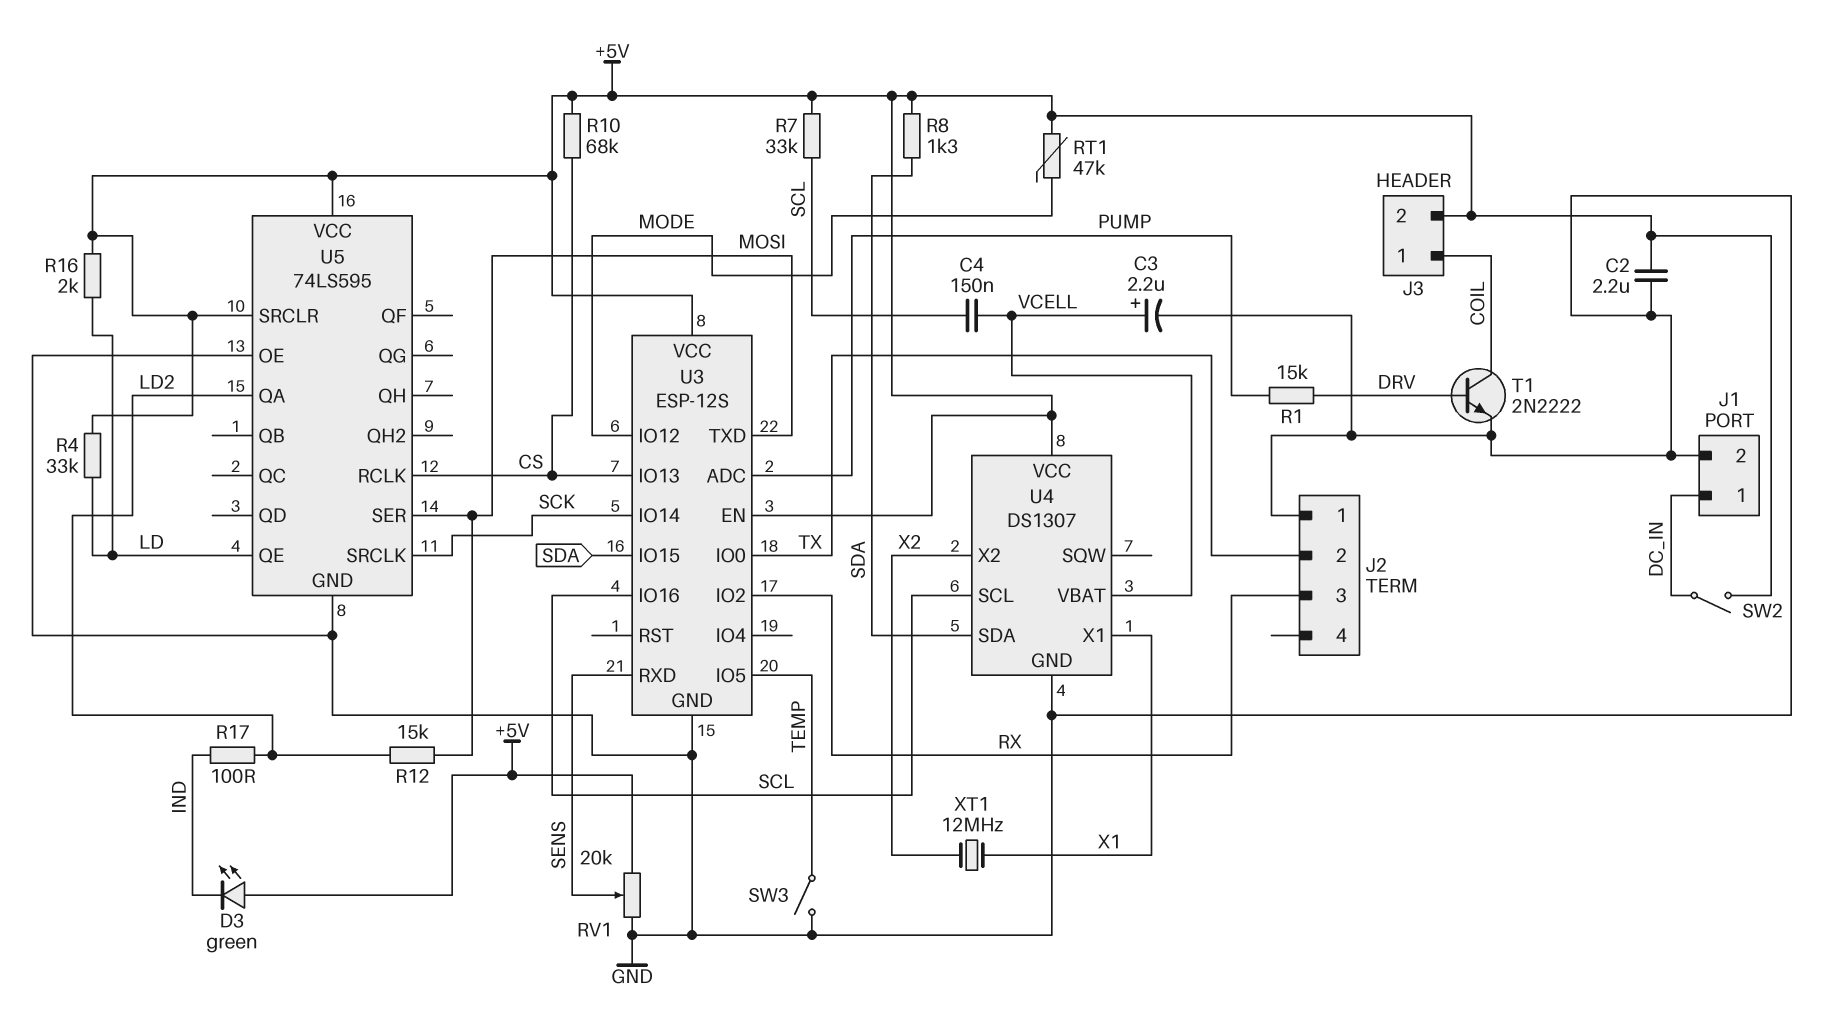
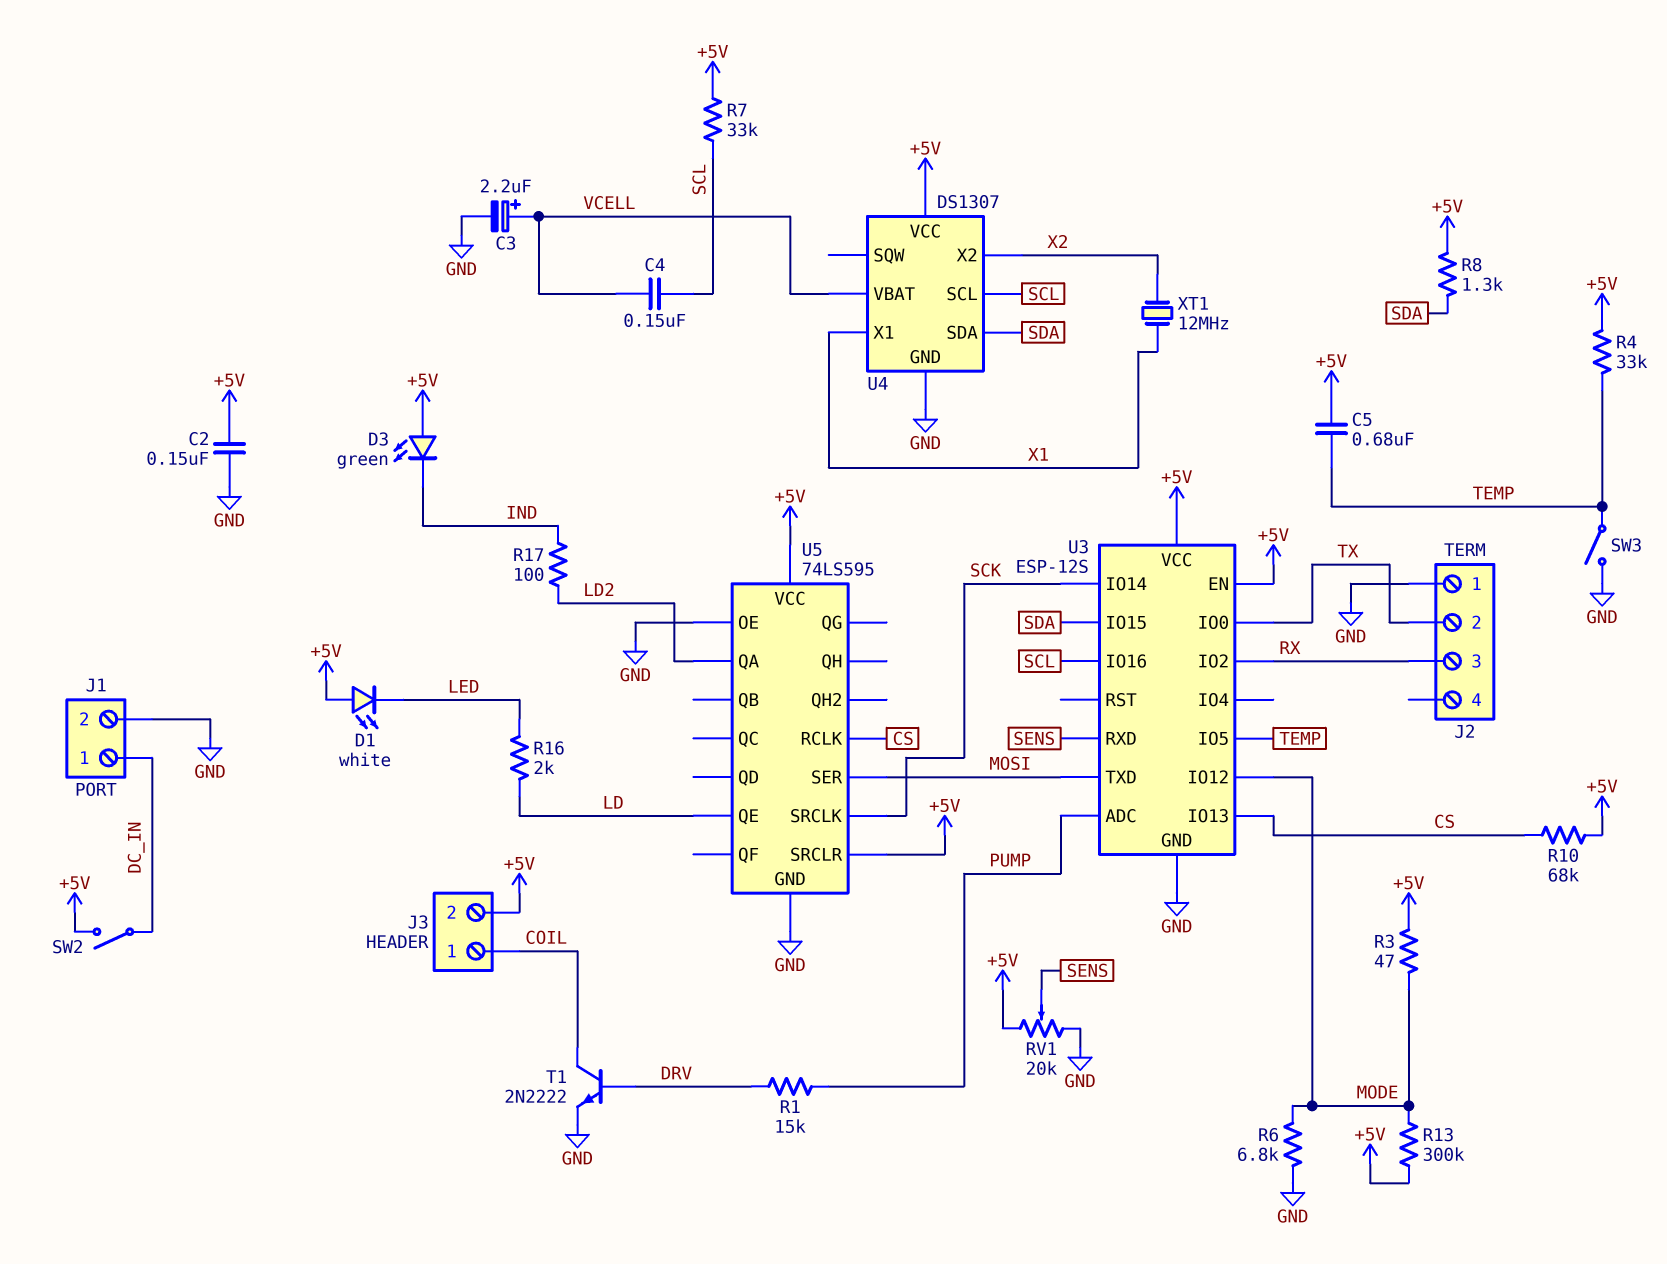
C2: 2.2uF (+5V, GND) -> 150nF (+5V, GND)
C5: none -> 680nF (+5V, TEMP)
D1: none -> LED white (A +5V, K LED)
R3: none -> 47 (+5V, MODE)
R4: 33k (+5V, LD) -> 33k (+5V, TEMP)
R6: none -> 6.8k (GND, MODE)
R12: 15k (LD2, MOSI) -> none
R13: none -> 300k (+5V, MODE)
R16: 2k (+5V, LD) -> 2k (LD, LED)
RT1: 47k (+5V, MODE) -> none

